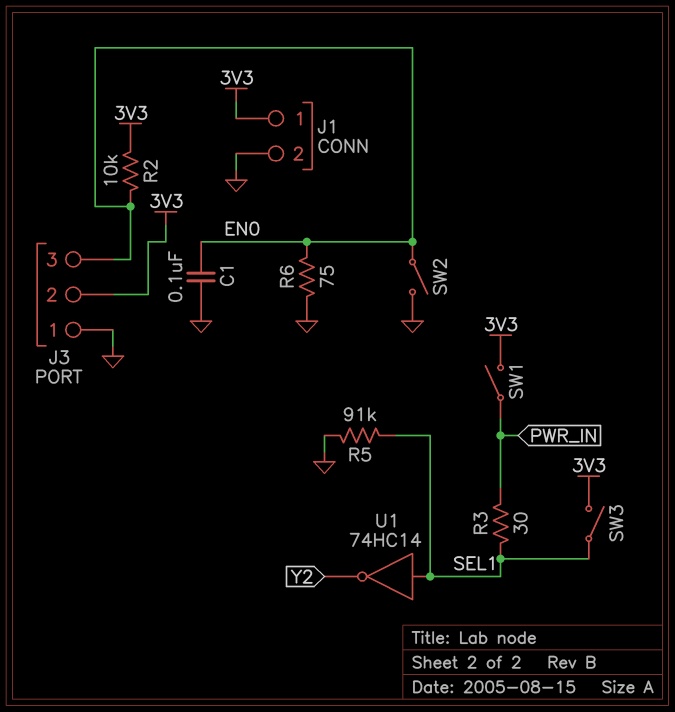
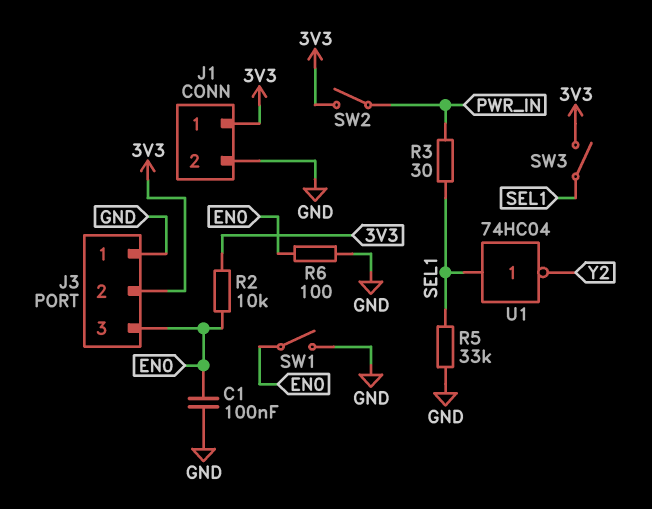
R5: 91k (GND, SEL1) -> 33k (GND, SEL1)
R6: 75 (EN0, GND) -> 100 (EN0, GND)
SW1: switch (3V3, PWR_IN) -> switch (EN0, GND)
SW2: switch (EN0, GND) -> switch (3V3, PWR_IN)
U1: NOT 74HC14 (in SEL1, out Y2) -> NOT 74HC04 (in SEL1, out Y2)

